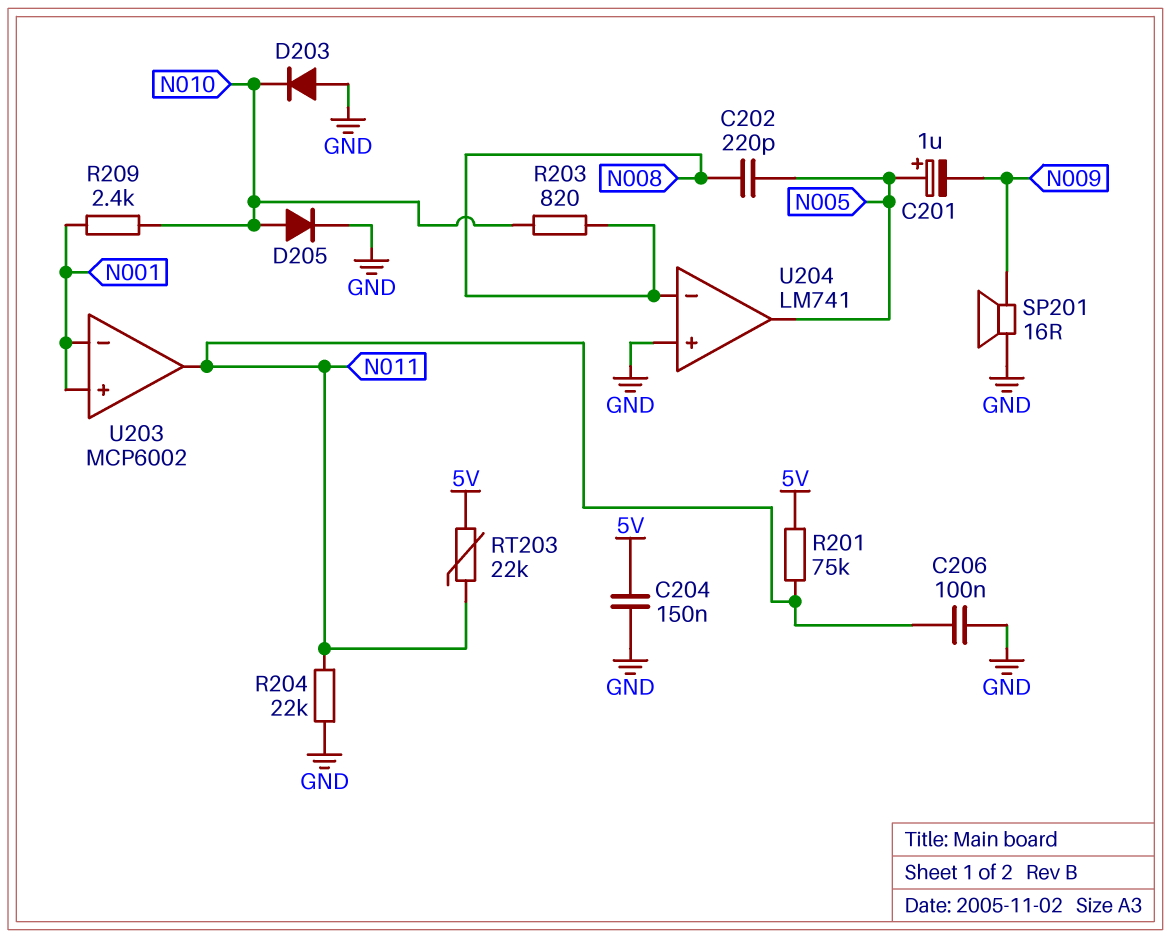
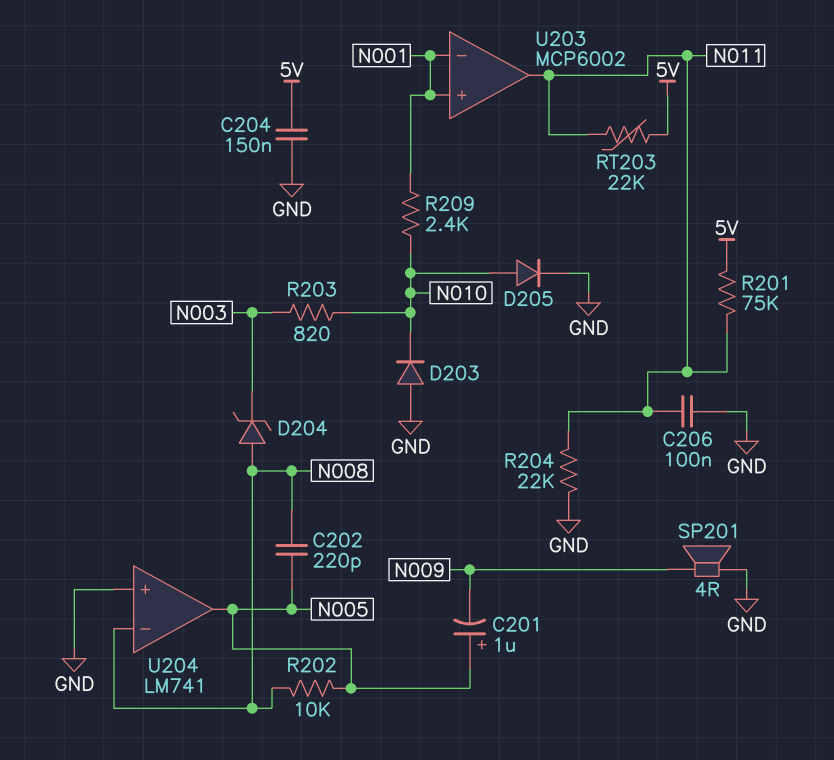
D204: none -> zener (A N008, K N003)
R202: none -> 10k (N005, N008)
R203: 820 (N008, N010) -> 820 (N003, N010)
SP201: speaker 16R (GND, N009) -> speaker 4R (GND, N009)

